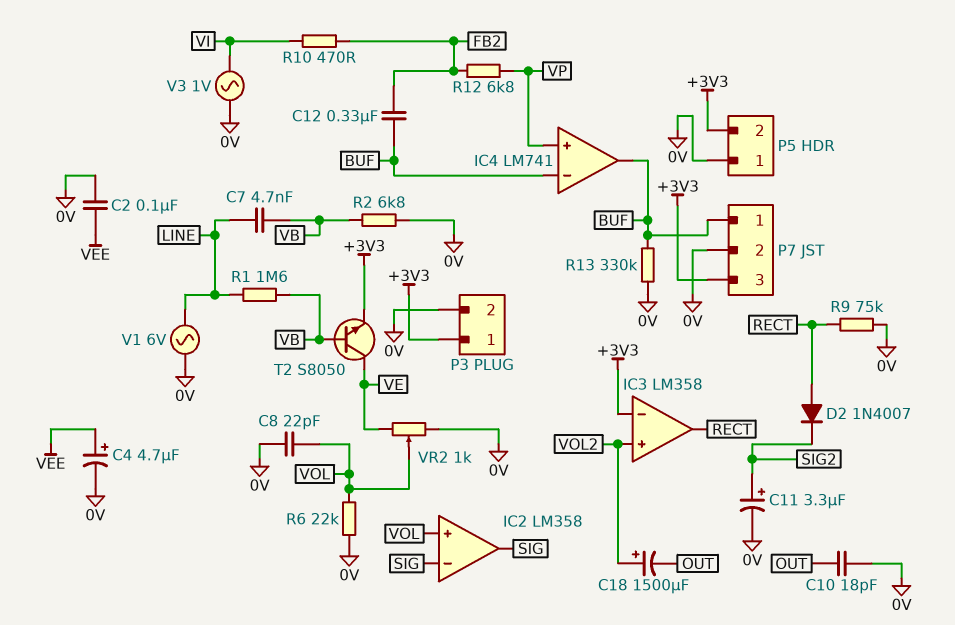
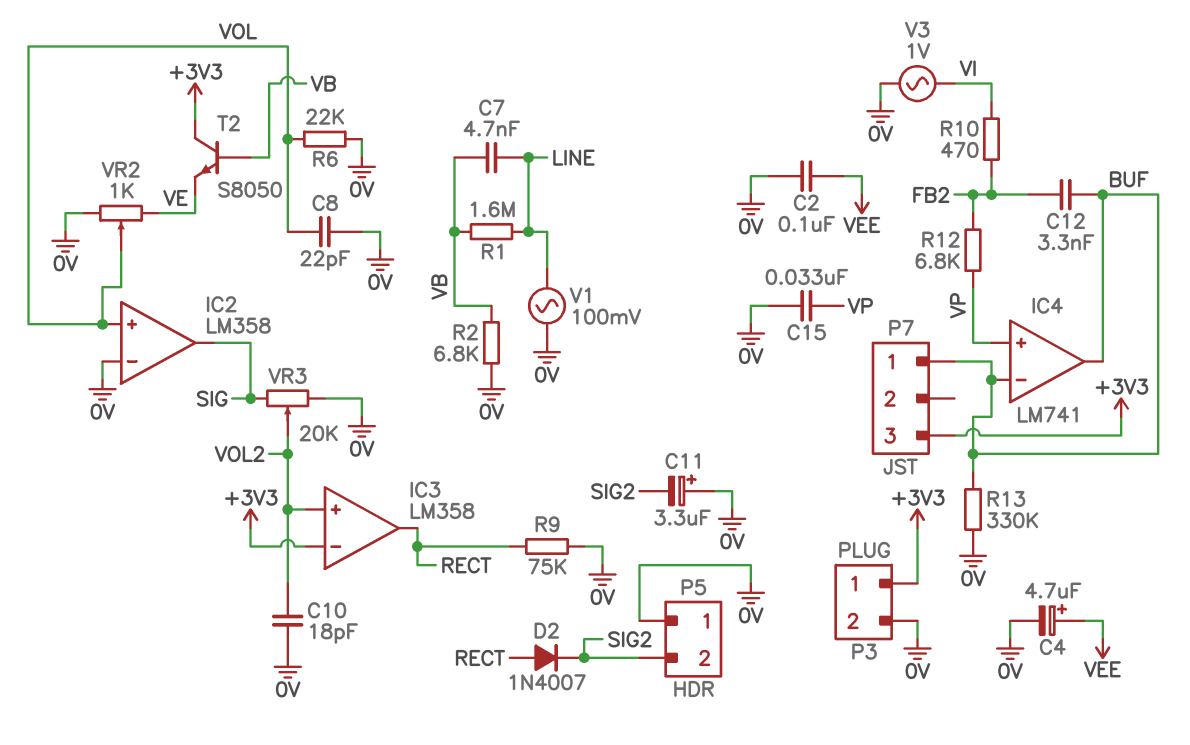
C10: 18pF (0V, OUT) -> 18pF (0V, VOL2)
C11: 3.3uF (plus SIG2, minus 0V) -> 3.3uF (plus 0V, minus SIG2)
C12: 330nF (BUF, FB2) -> 3.3nF (BUF, FB2)
C15: none -> 33nF (0V, VP)
C18: 1500uF (plus VOL2, minus OUT) -> none
IC2 pin in-: SIG -> 0V
P5 pin 2: +3V3 -> SIG2
P7 pin 2: 0V -> none
T2: NPN S8050 (B VB, C VE, E +3V3) -> NPN S8050 (B VB, C +3V3, E VE)
V1: AC 6V (0V, LINE) -> AC 100mV (0V, LINE)
VR3: none -> 20k (0V, SIG, wiper VOL2)

